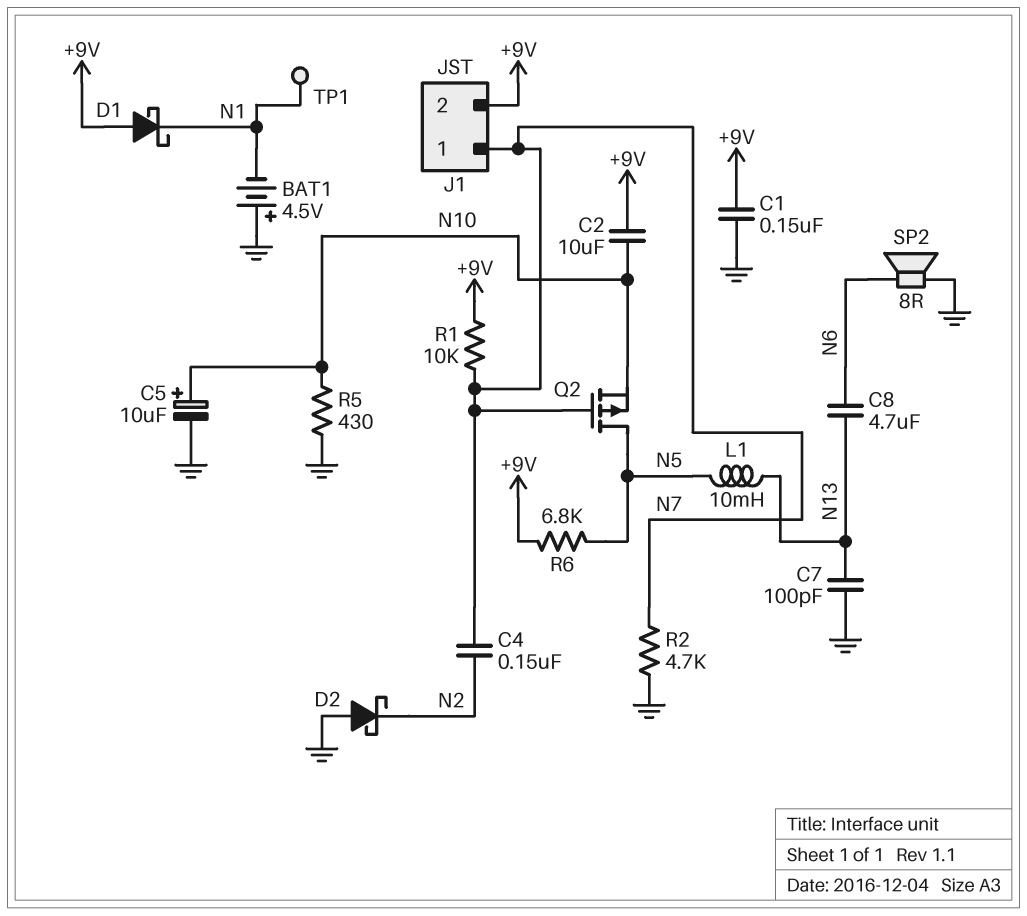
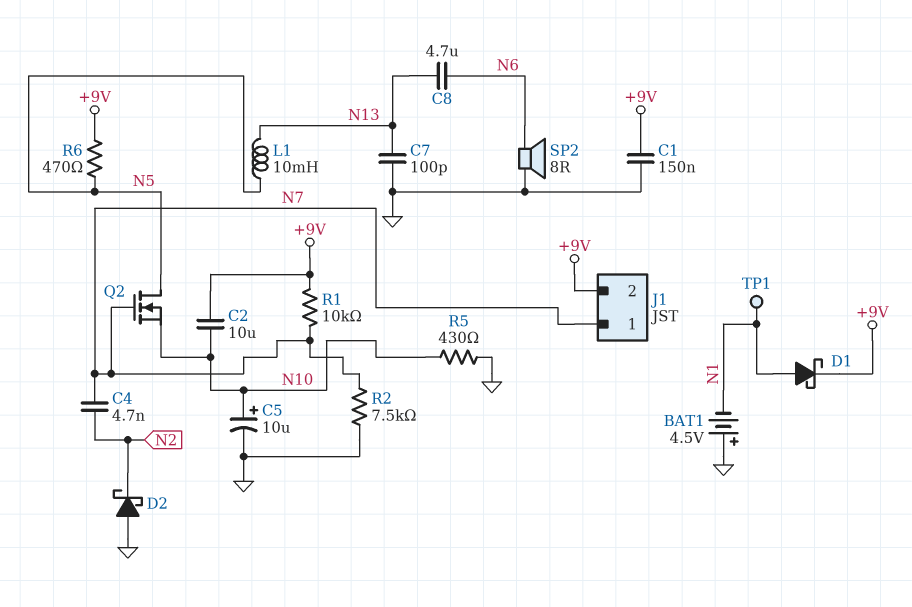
C4: 150nF (N2, N7) -> 4.7nF (N2, N7)
D1: schottky (A +9V, K N1) -> schottky (A N1, K +9V)
Q2: PMOS (G N7, D N5, S N10) -> NMOS (G N7, D N5, S N10)
R2: 4.7k (GND, N7) -> 7.5k (GND, N7)
R6: 6.8k (+9V, N5) -> 470 (+9V, N5)

